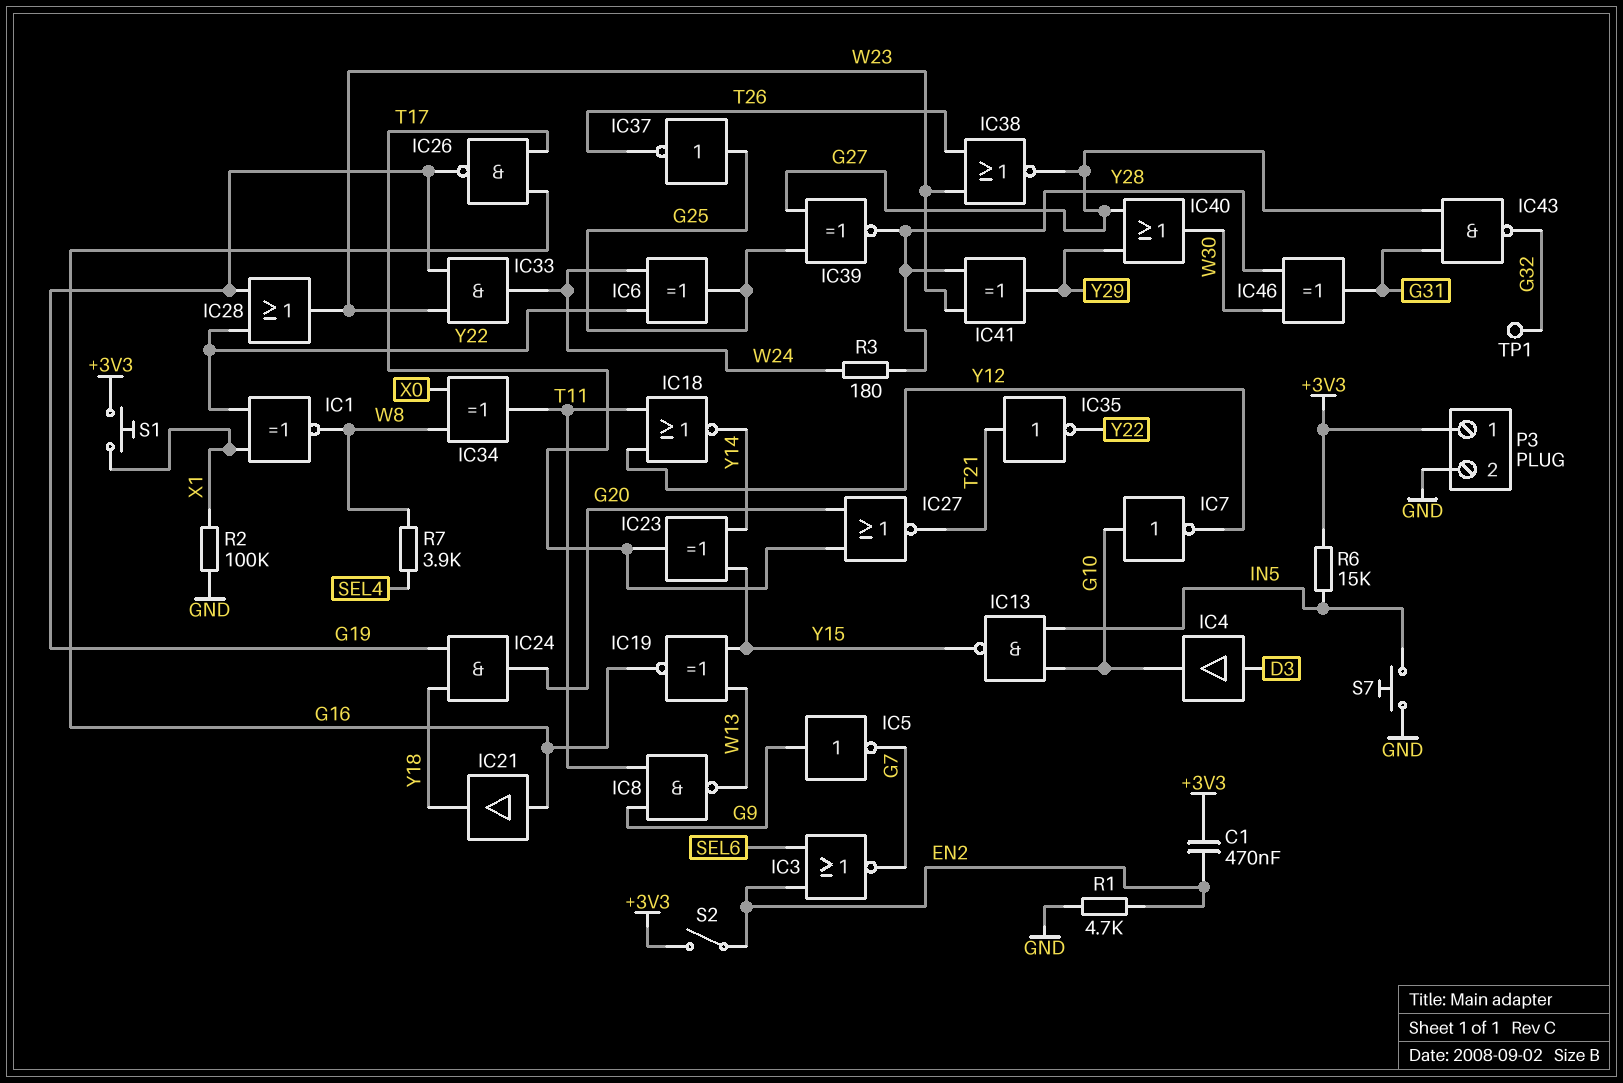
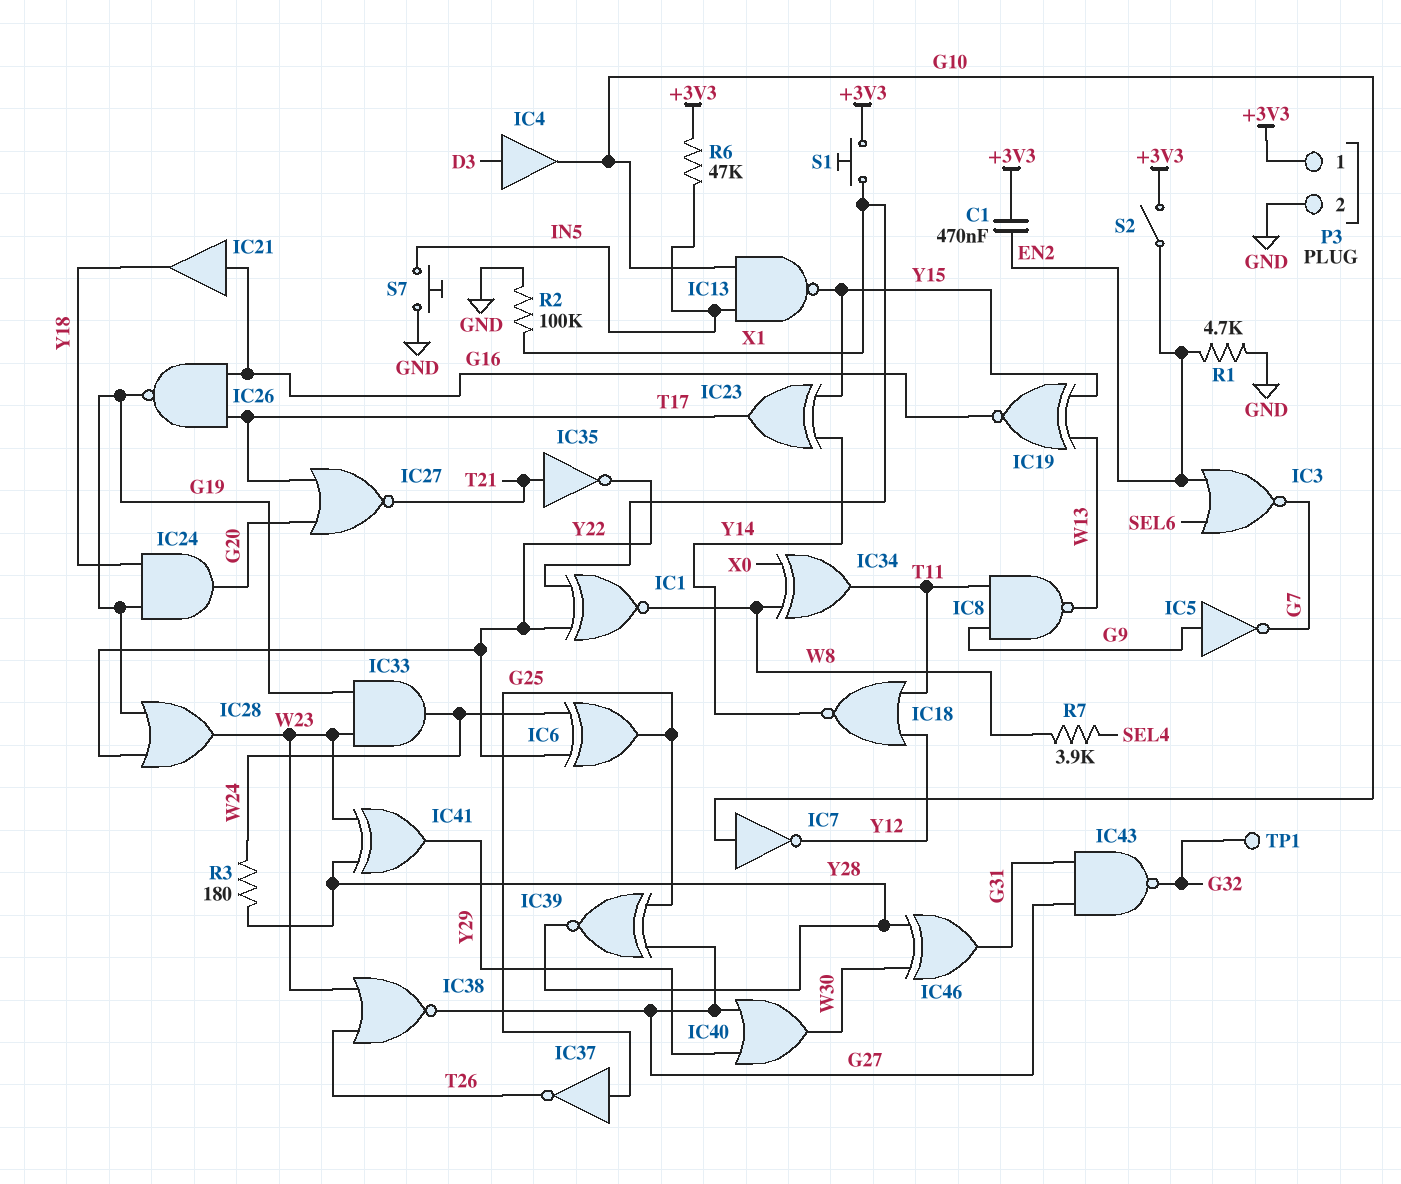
R6: 15k (+3V3, IN5) -> 47k (+3V3, IN5)

